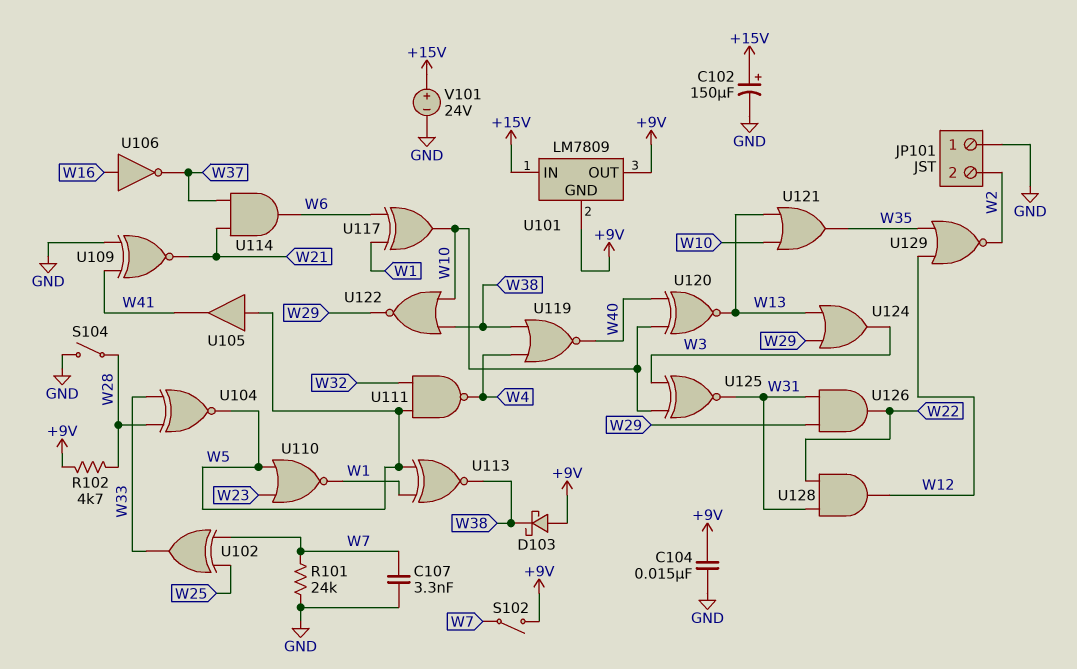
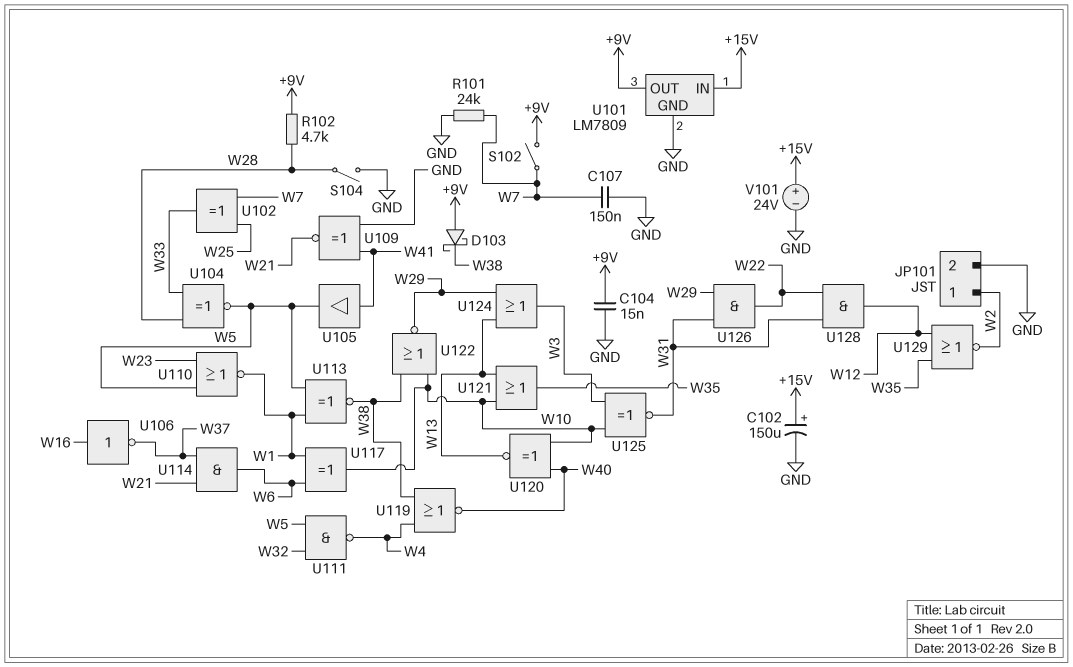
C107: 3.3nF (GND, W7) -> 150nF (GND, W7)
JP101 pin 1: GND -> W2
JP101 pin 2: W2 -> GND
U101 pin GND: +9V -> GND
U105: buffer (in W5, out W41) -> buffer (in W41, out W5)

